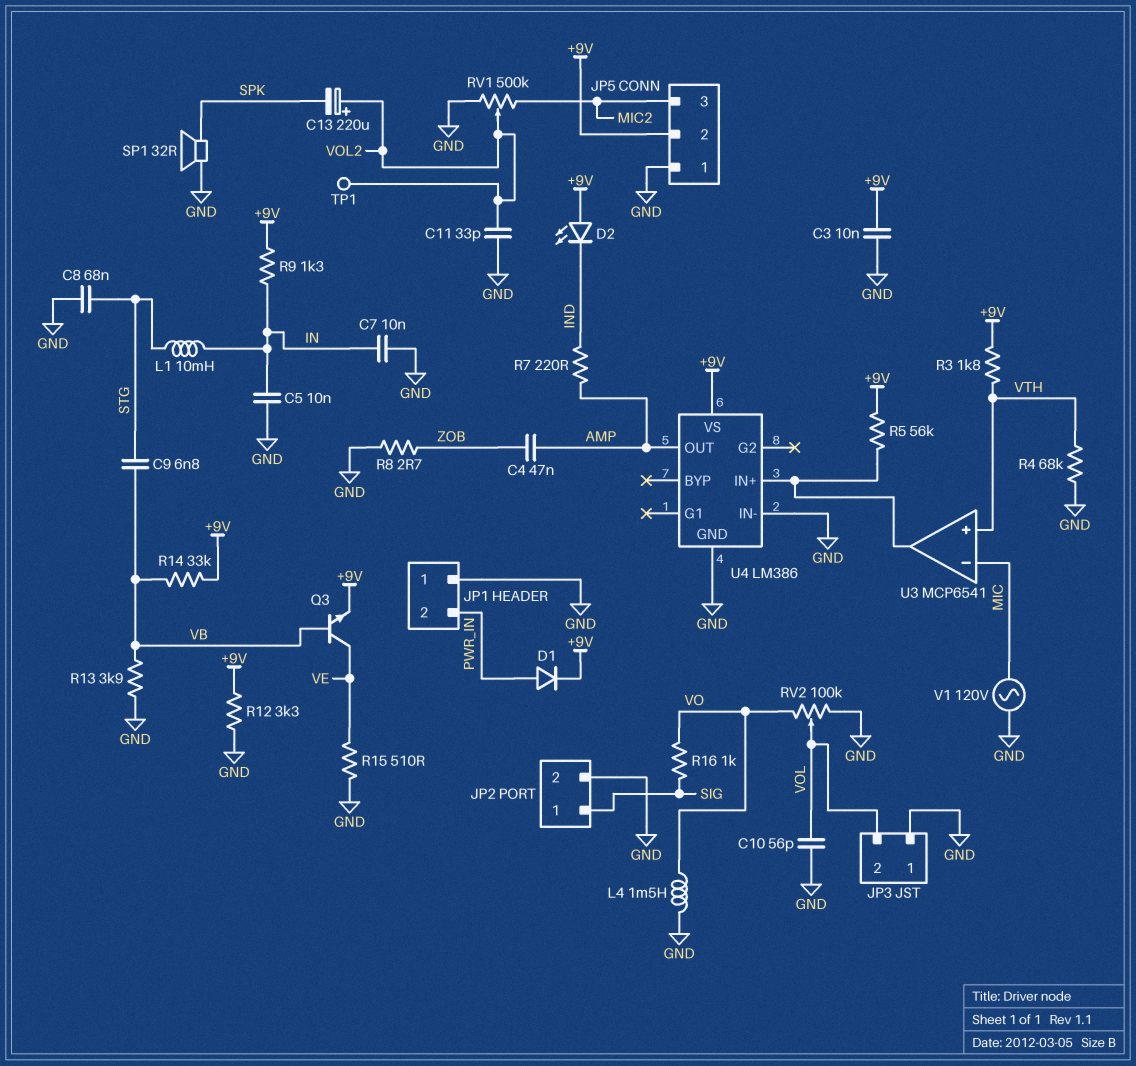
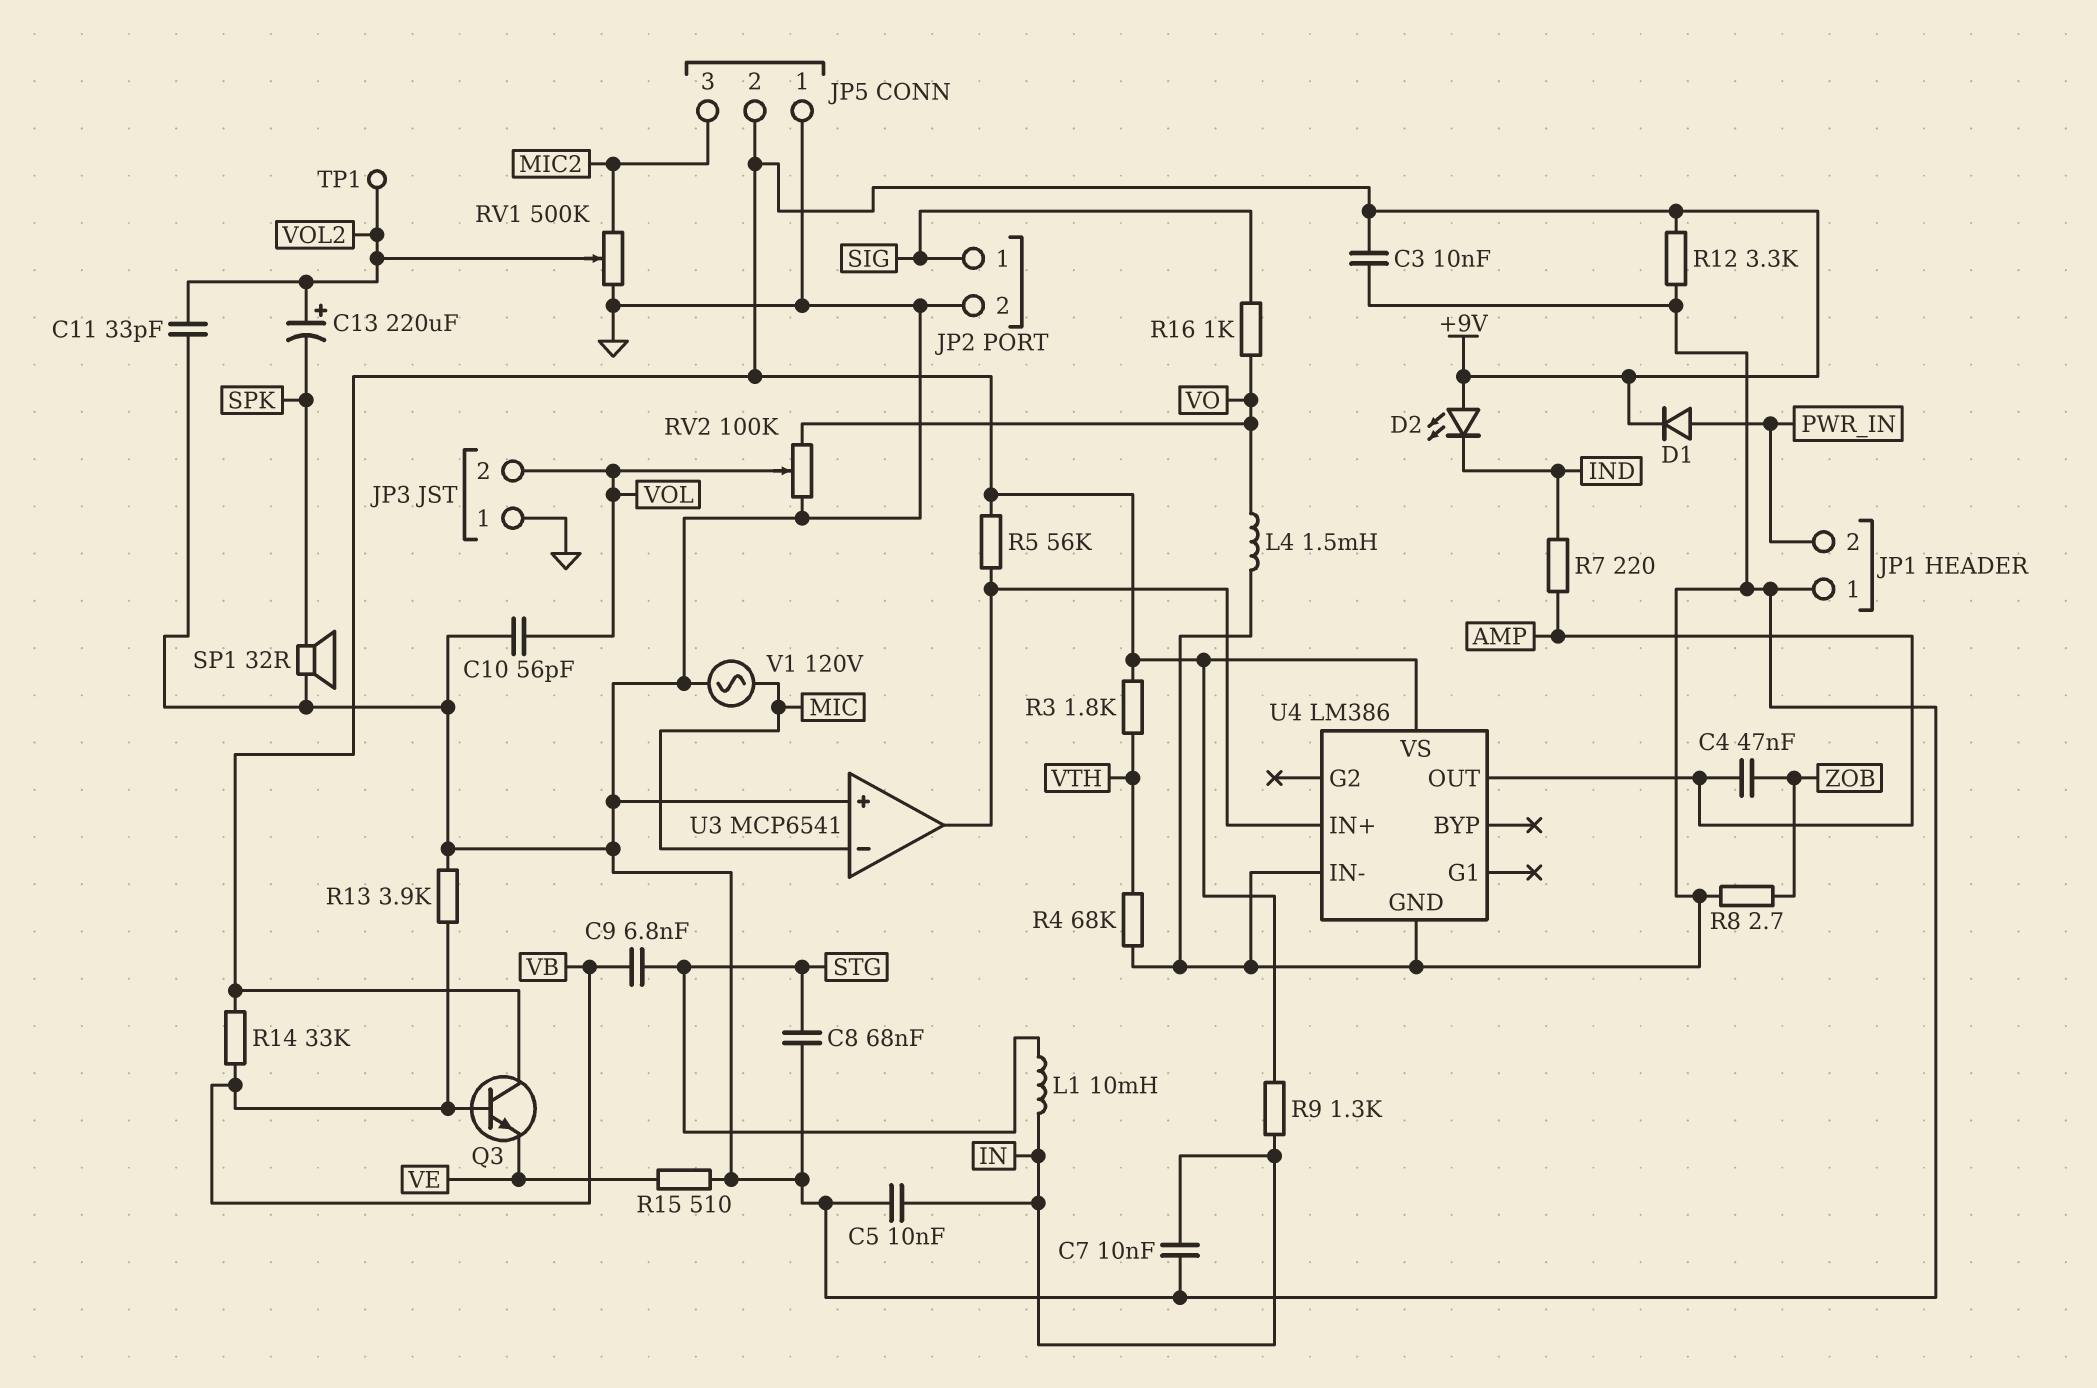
Q3: NPN (B VB, C VE, E +9V) -> NPN (B VB, C +9V, E VE)
U3 pin in+: VTH -> GND

